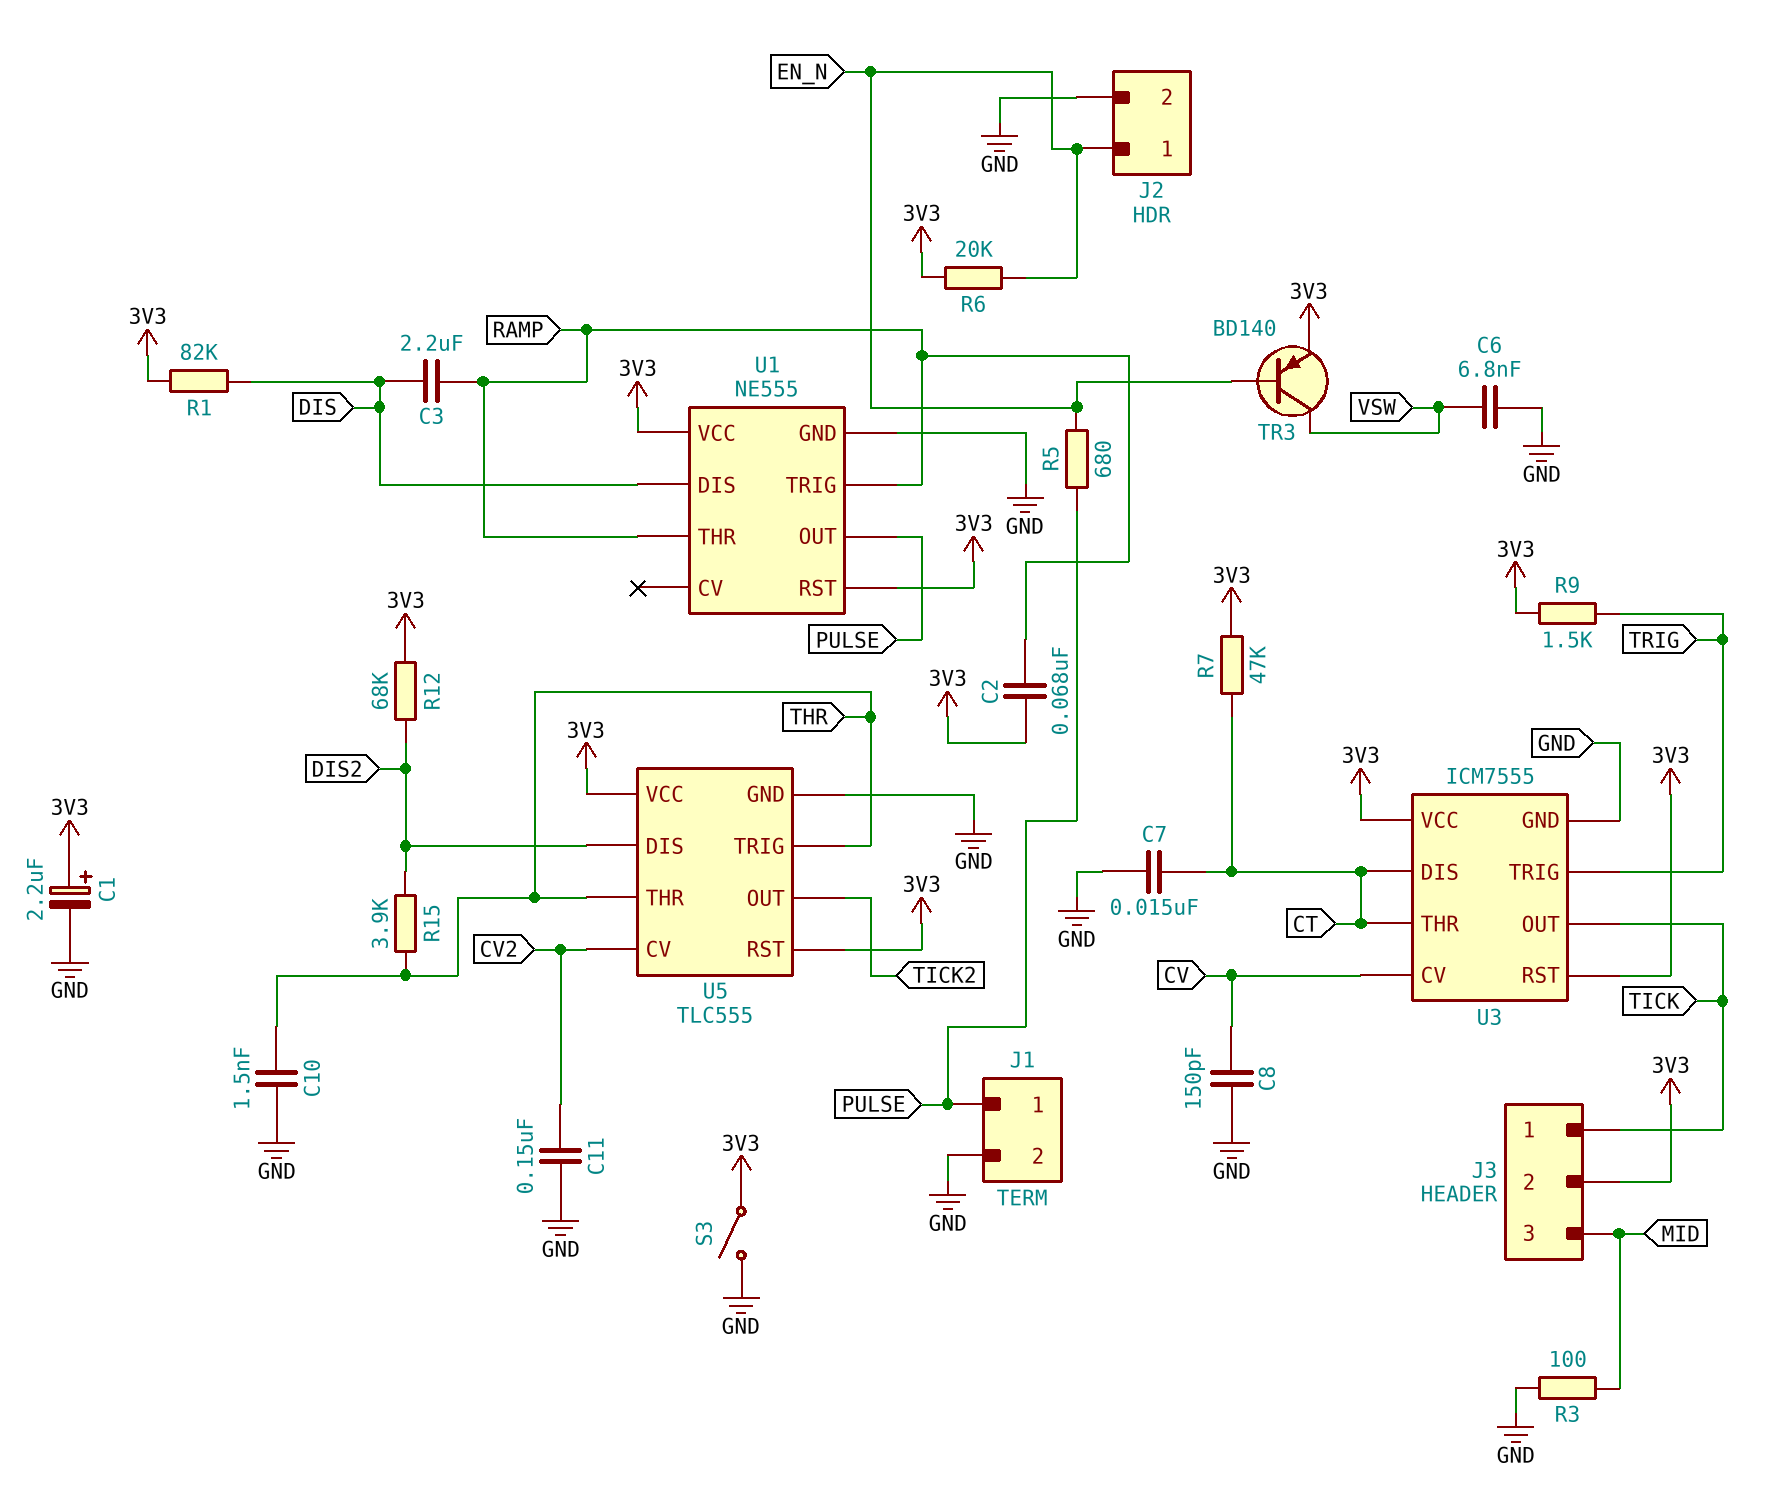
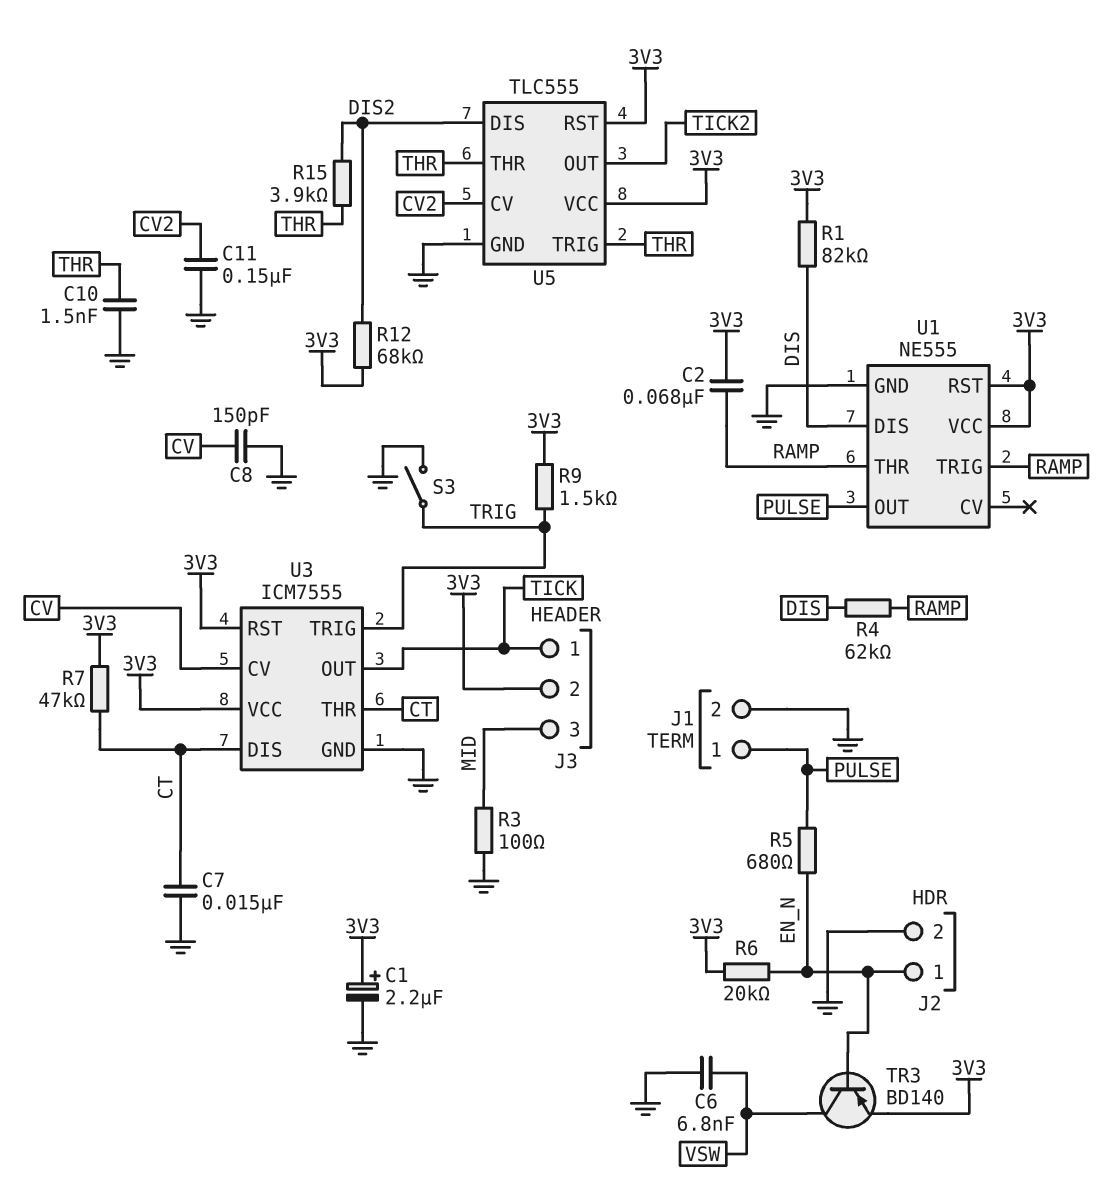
C3: 2.2uF (DIS, RAMP) -> none
R4: none -> 62k (DIS, RAMP)
S3: switch (3V3, GND) -> switch (GND, TRIG)

